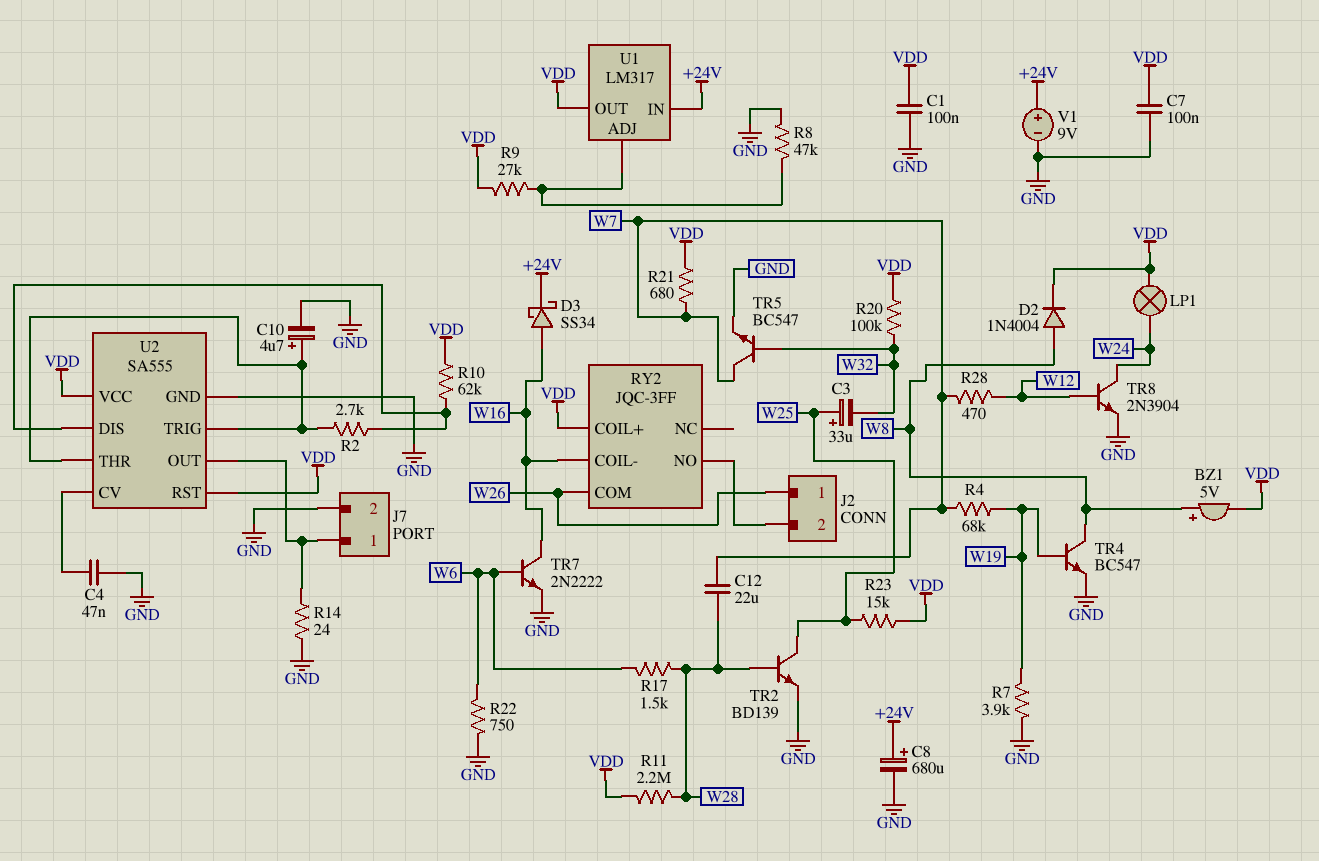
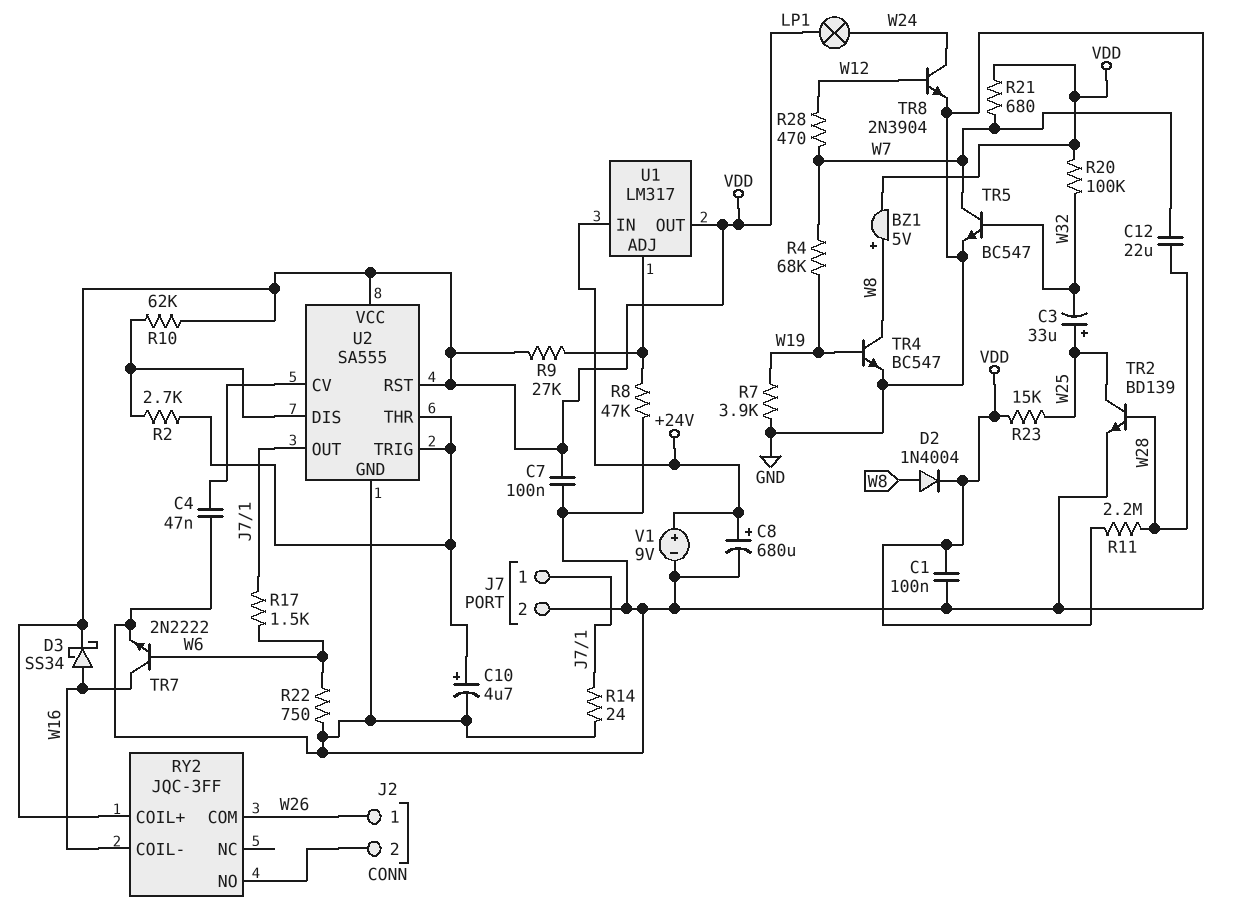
D3: schottky SS34 (A W16, K +24V) -> schottky SS34 (A W16, K VDD)
R17: 1.5k (W6, W28) -> 1.5k (J7/1, W6)

